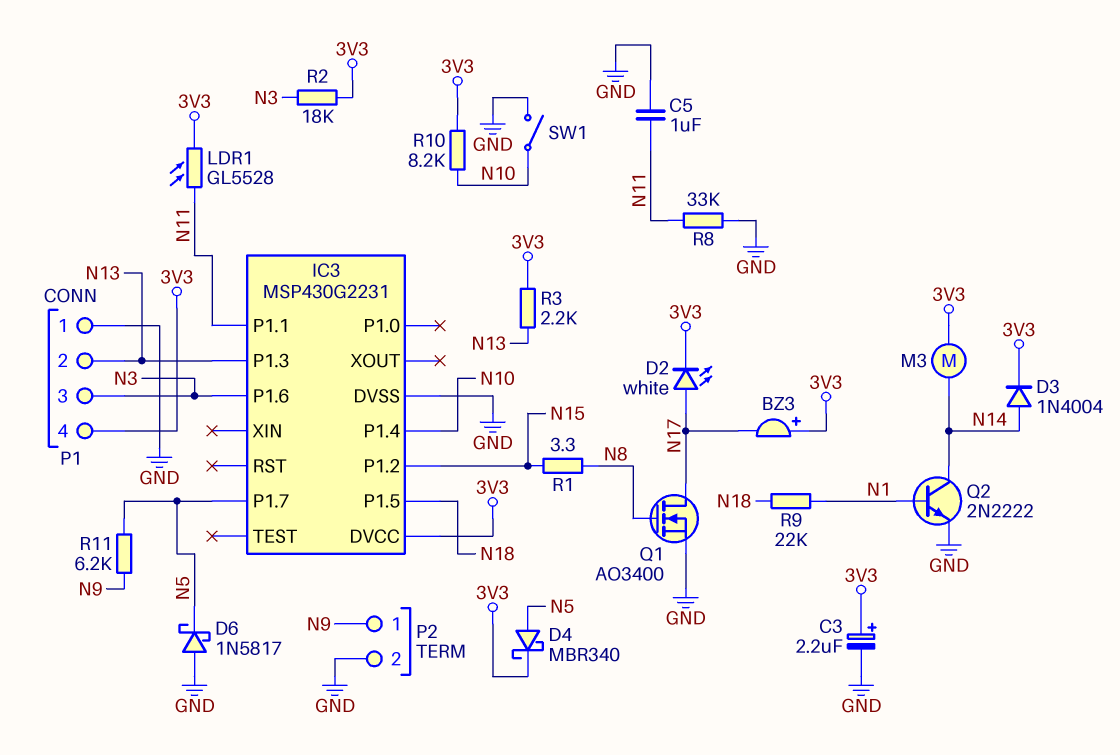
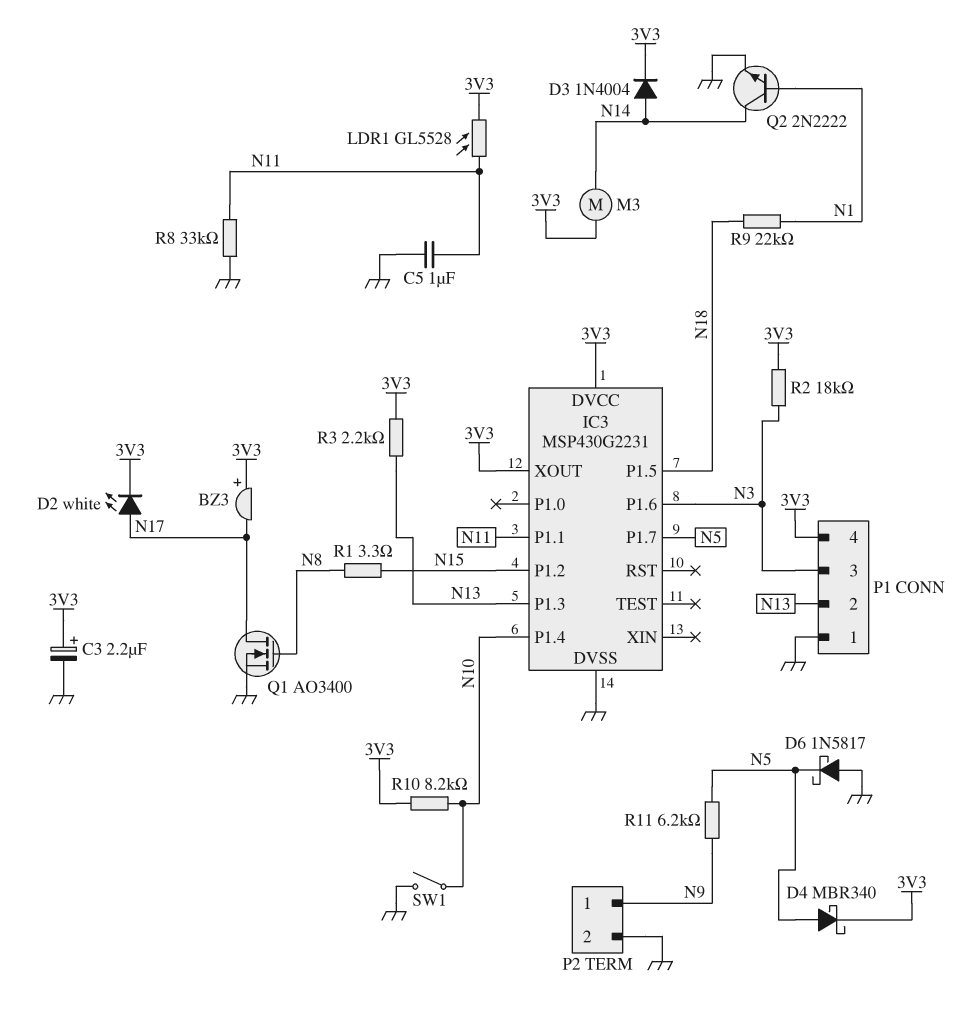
IC3 pin XOUT: none -> 3V3

